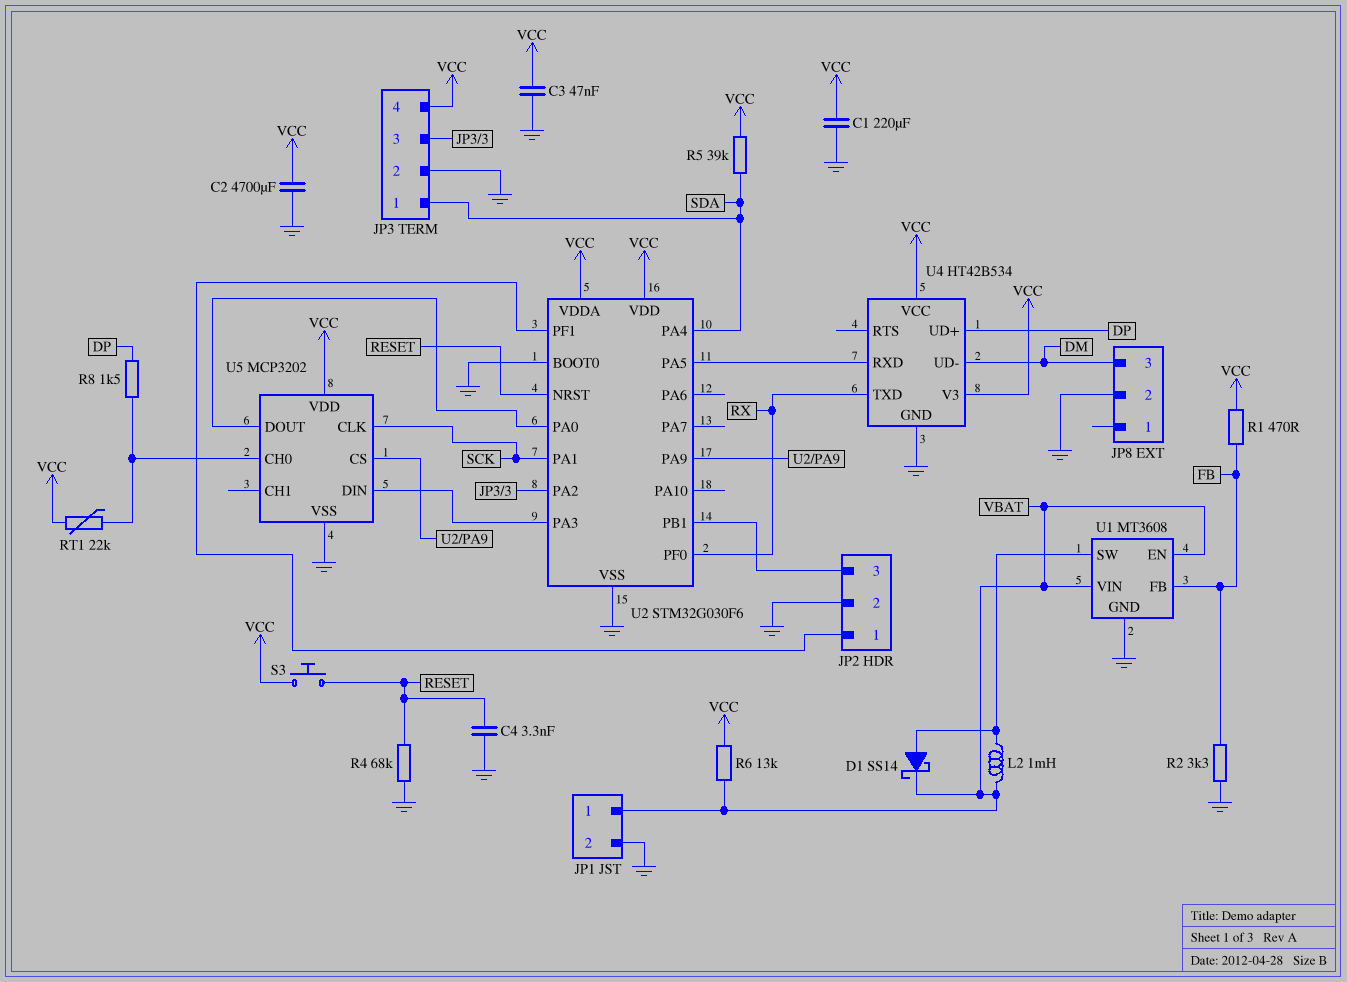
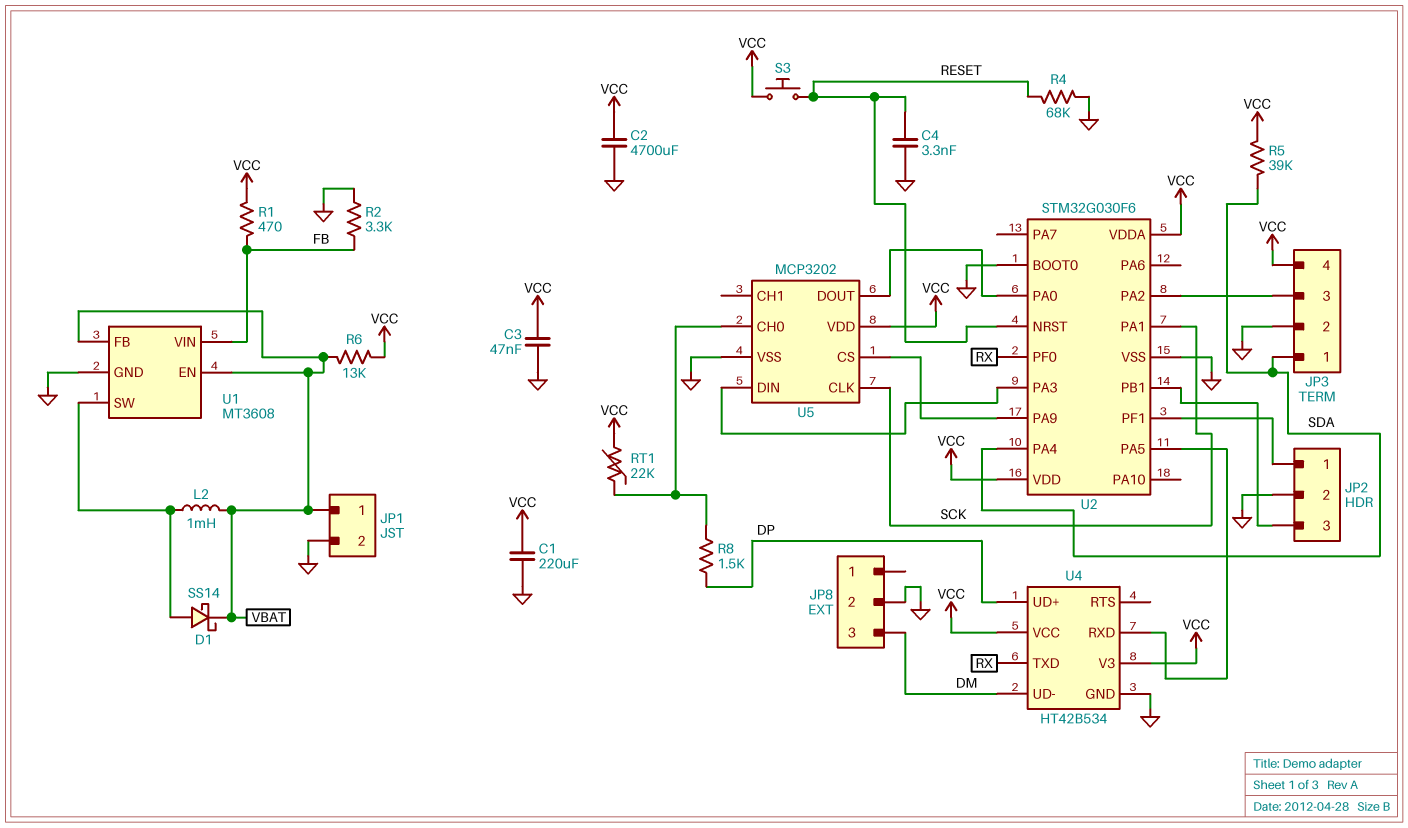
U1 pin FB: FB -> VBAT
U1 pin VIN: VBAT -> FB

